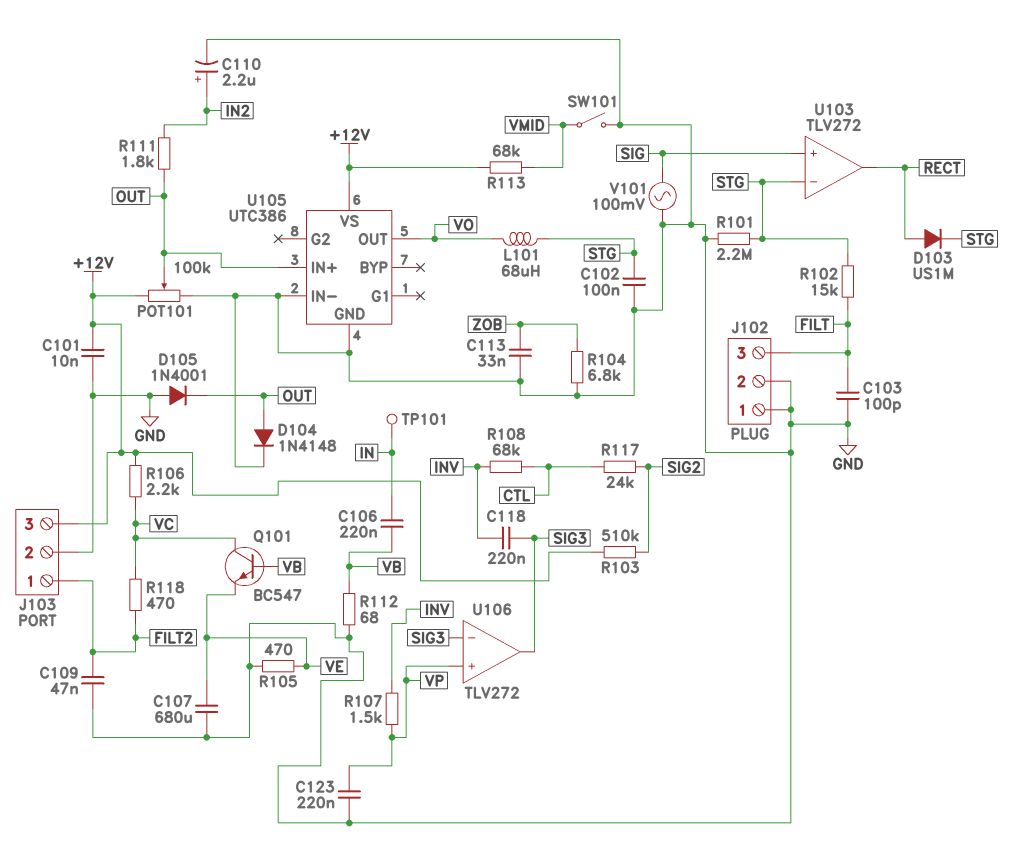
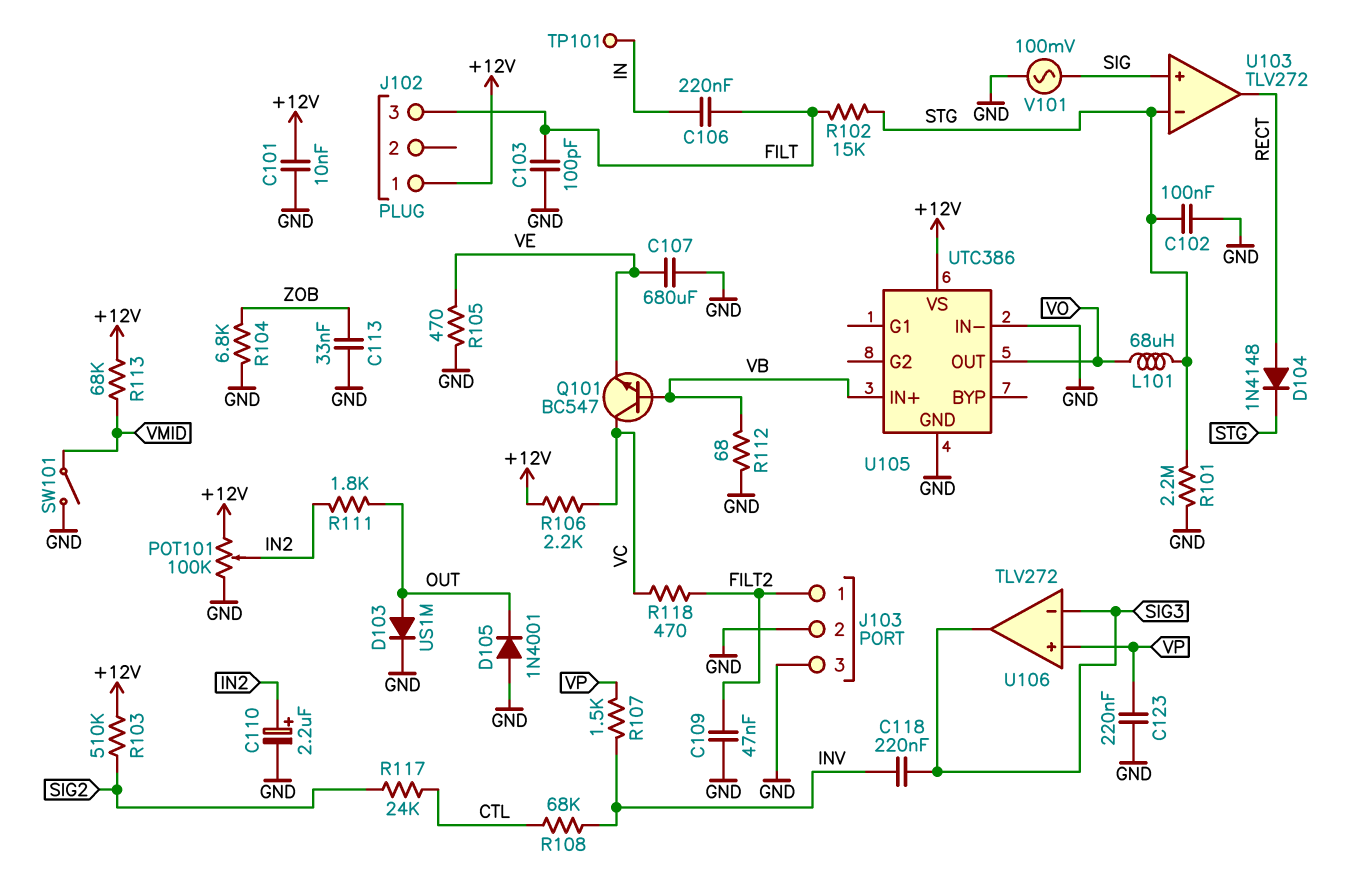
C106: 220nF (IN, VB) -> 220nF (FILT, IN)
D103: diode US1M (A RECT, K STG) -> diode US1M (A OUT, K GND)
D104: diode 1N4148 (A OUT, K GND) -> diode 1N4148 (A RECT, K STG)
J102 pin 1: GND -> +12V
J102 pin 2: GND -> none
J103 pin 3: +12V -> GND
POT101: 100k (+12V, GND, wiper OUT) -> 100k (+12V, GND, wiper IN2)
U105 pin IN+: OUT -> VB

